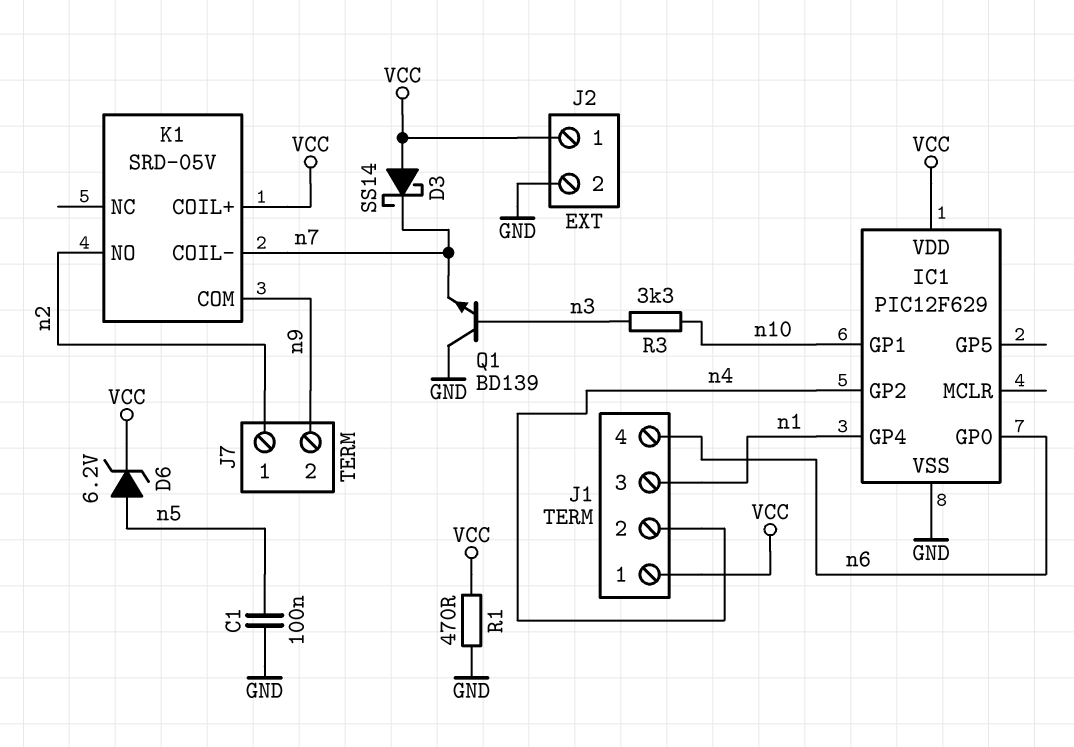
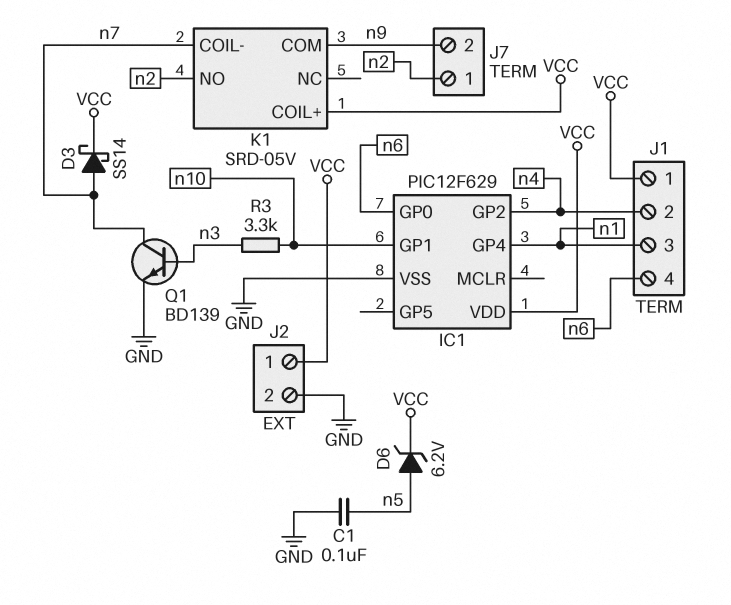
D3: schottky SS14 (A VCC, K n7) -> schottky SS14 (A n7, K VCC)
Q1: NPN BD139 (B n3, C GND, E n7) -> NPN BD139 (B n3, C n7, E GND)
R1: 470 (GND, VCC) -> none

